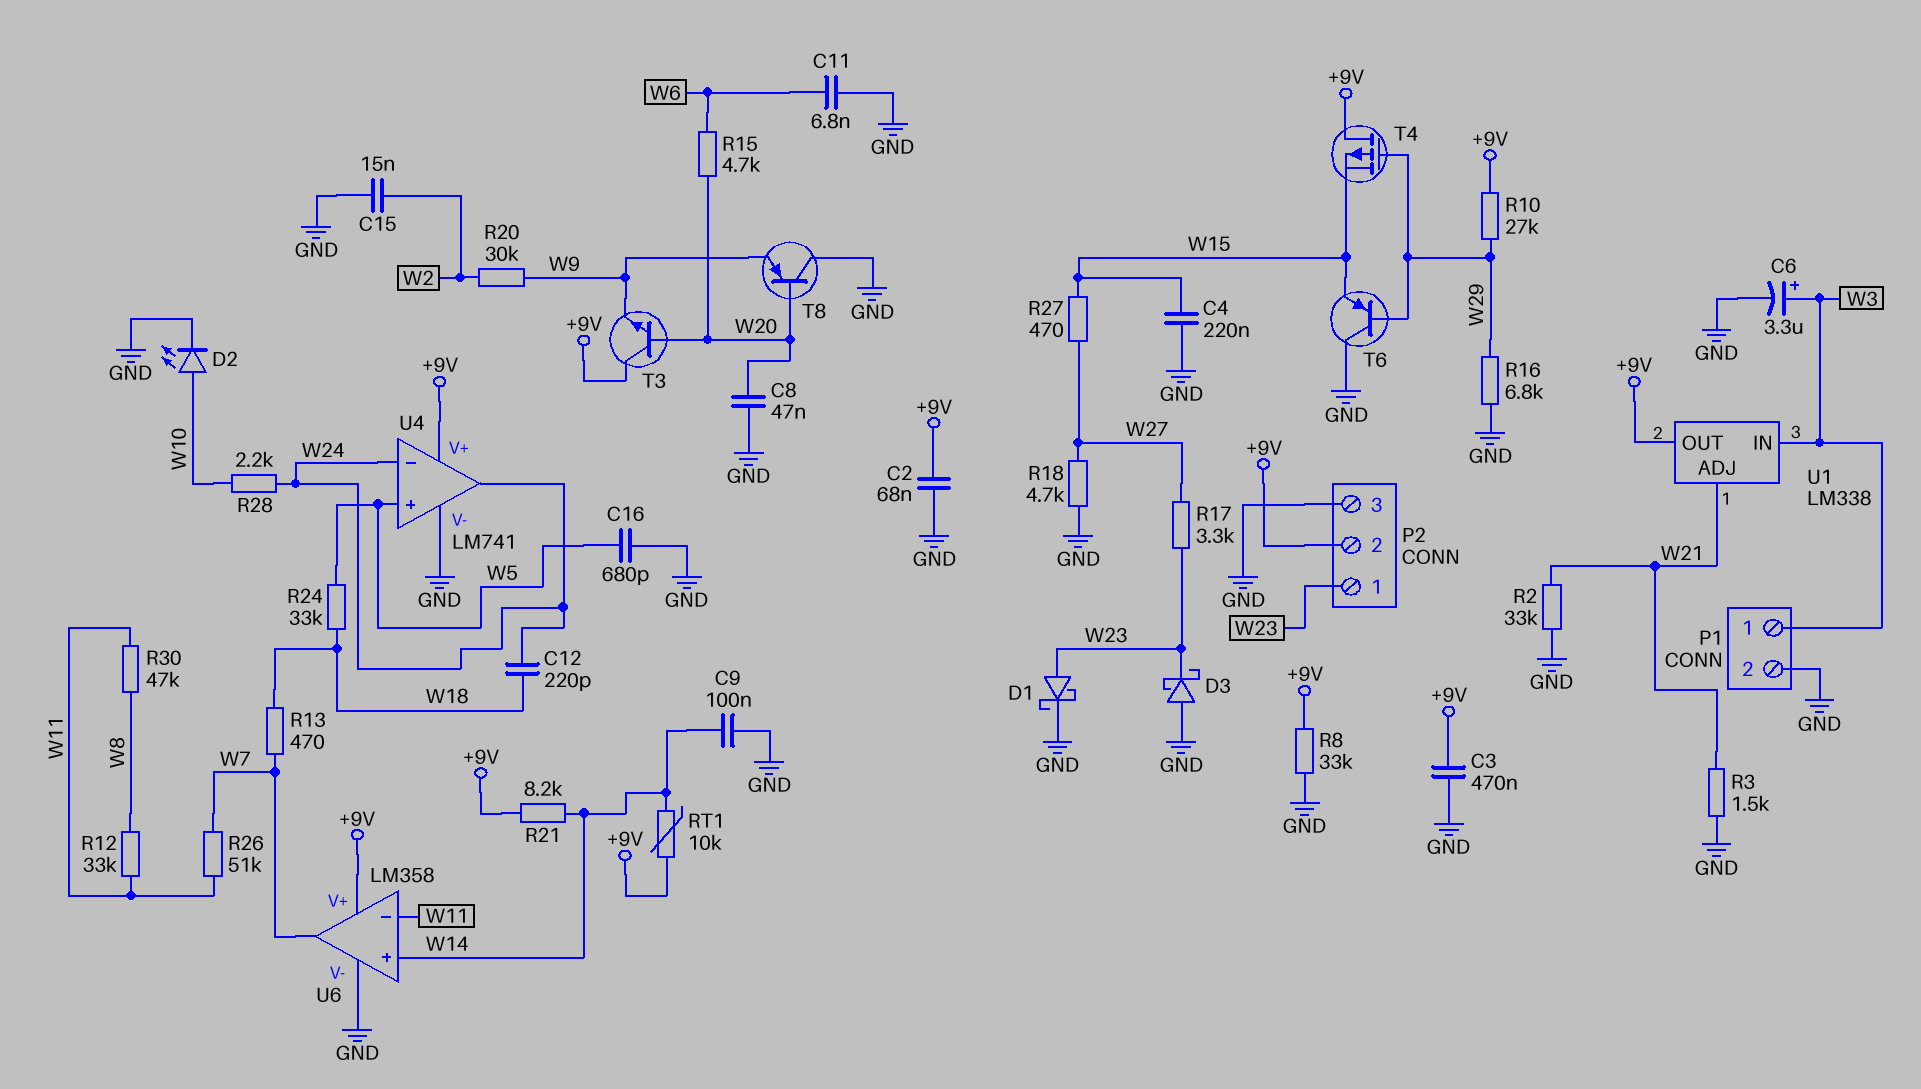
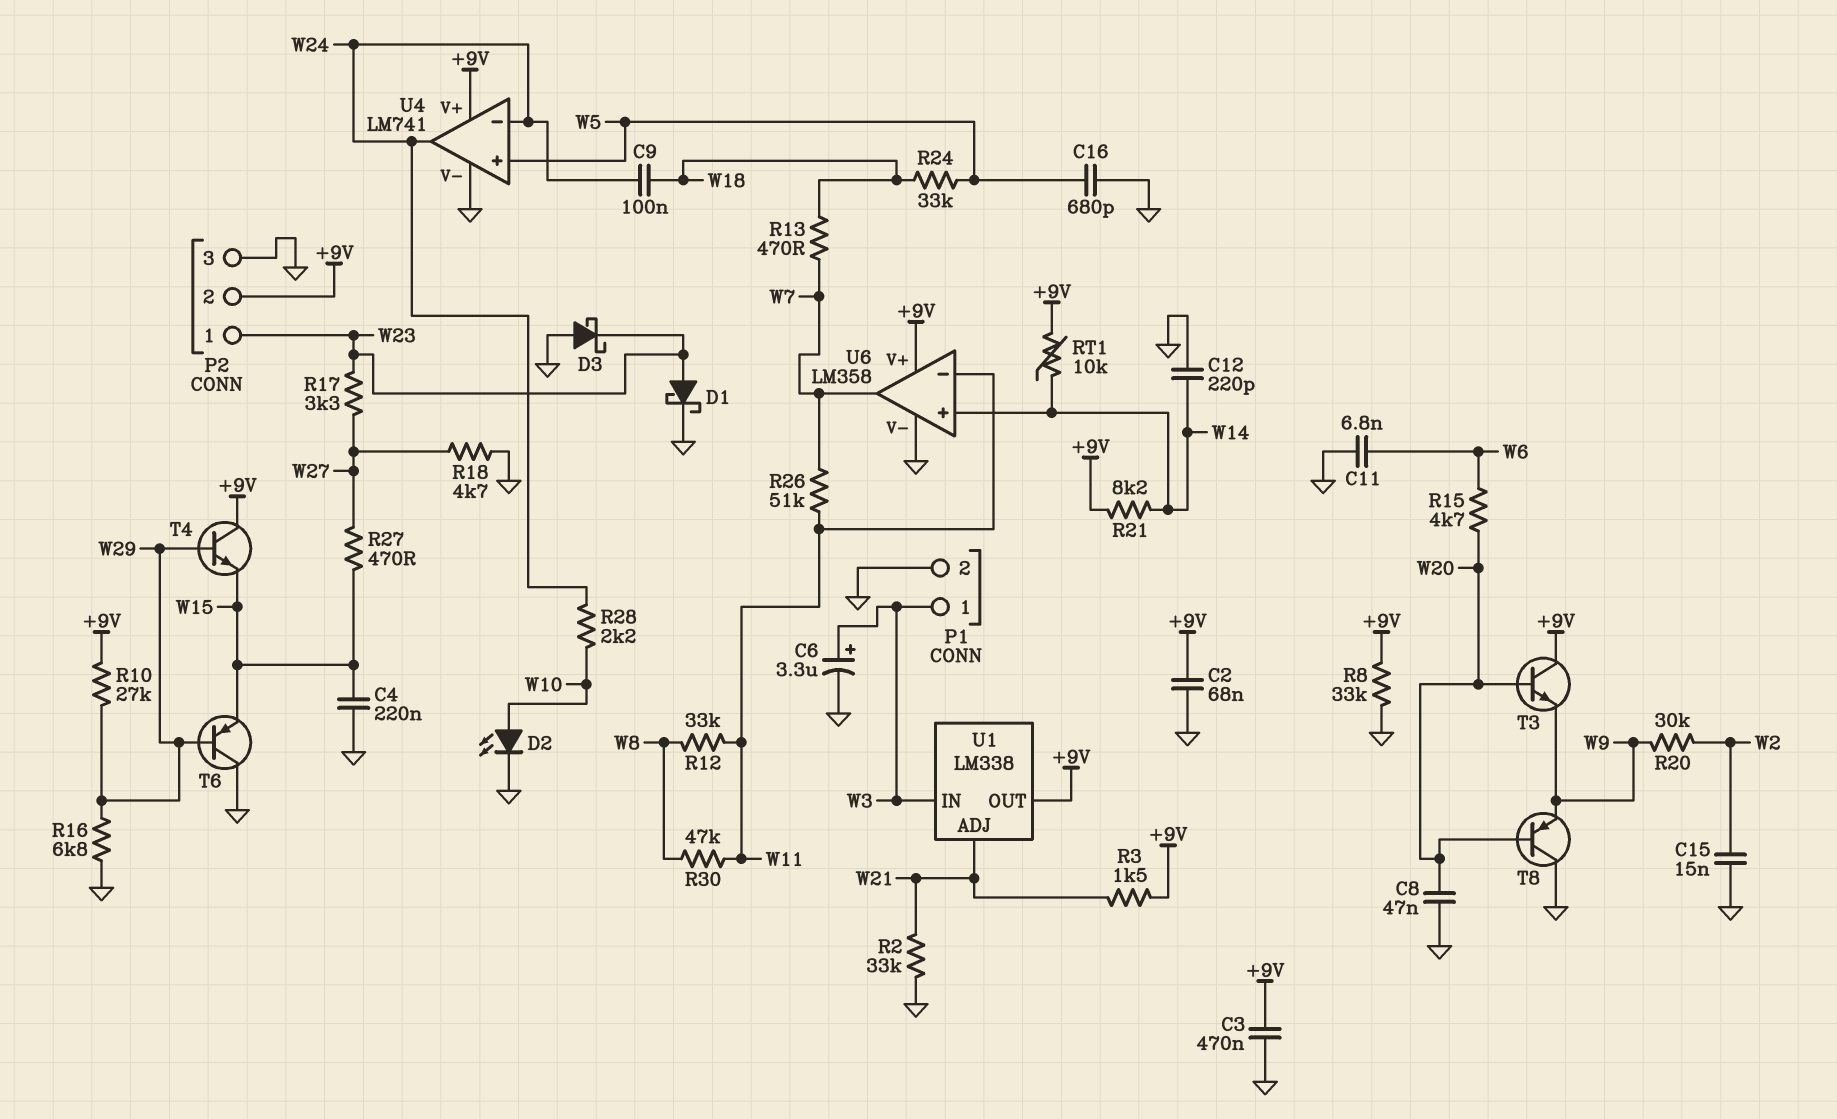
C9: 100nF (GND, W14) -> 100nF (W18, W24)
C12: 220pF (W18, W24) -> 220pF (GND, W14)
R3: 1.5k (GND, W21) -> 1.5k (+9V, W21)
T4: PMOS (G W29, D +9V, S W15) -> NPN (B W29, C +9V, E W15)

